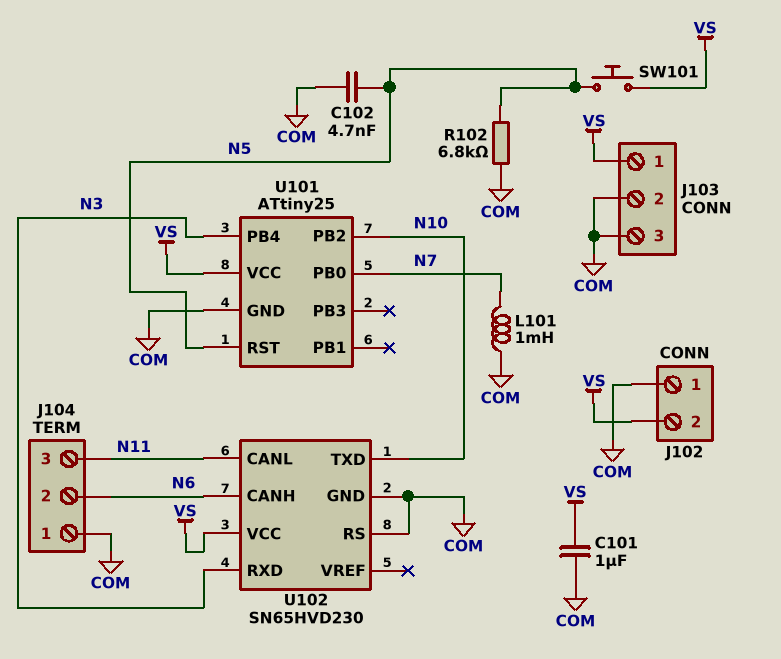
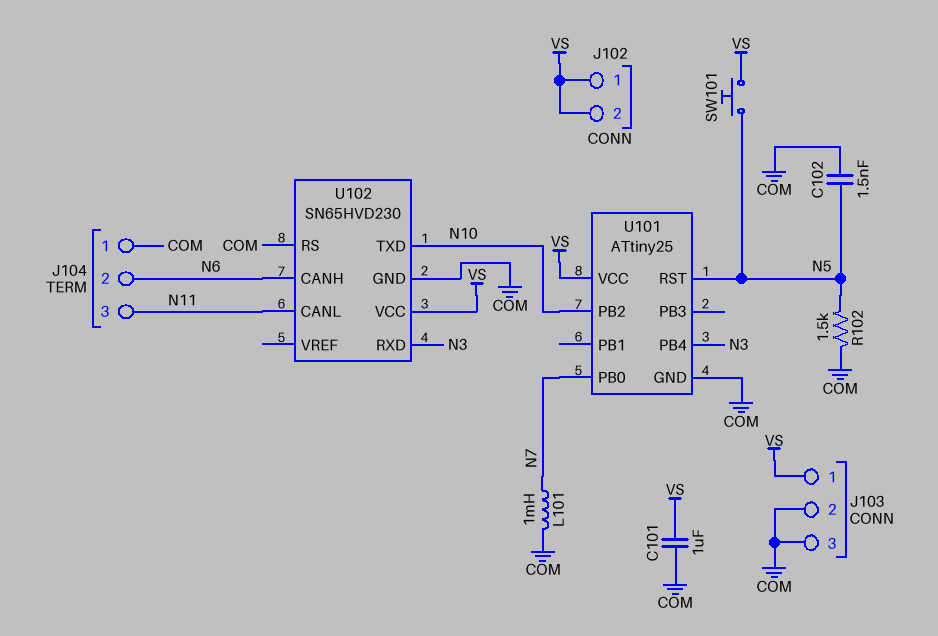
C102: 4.7nF (COM, N5) -> 1.5nF (COM, N5)
J102 pin 1: COM -> VS
R102: 6.8k (COM, N5) -> 1.5k (COM, N5)

